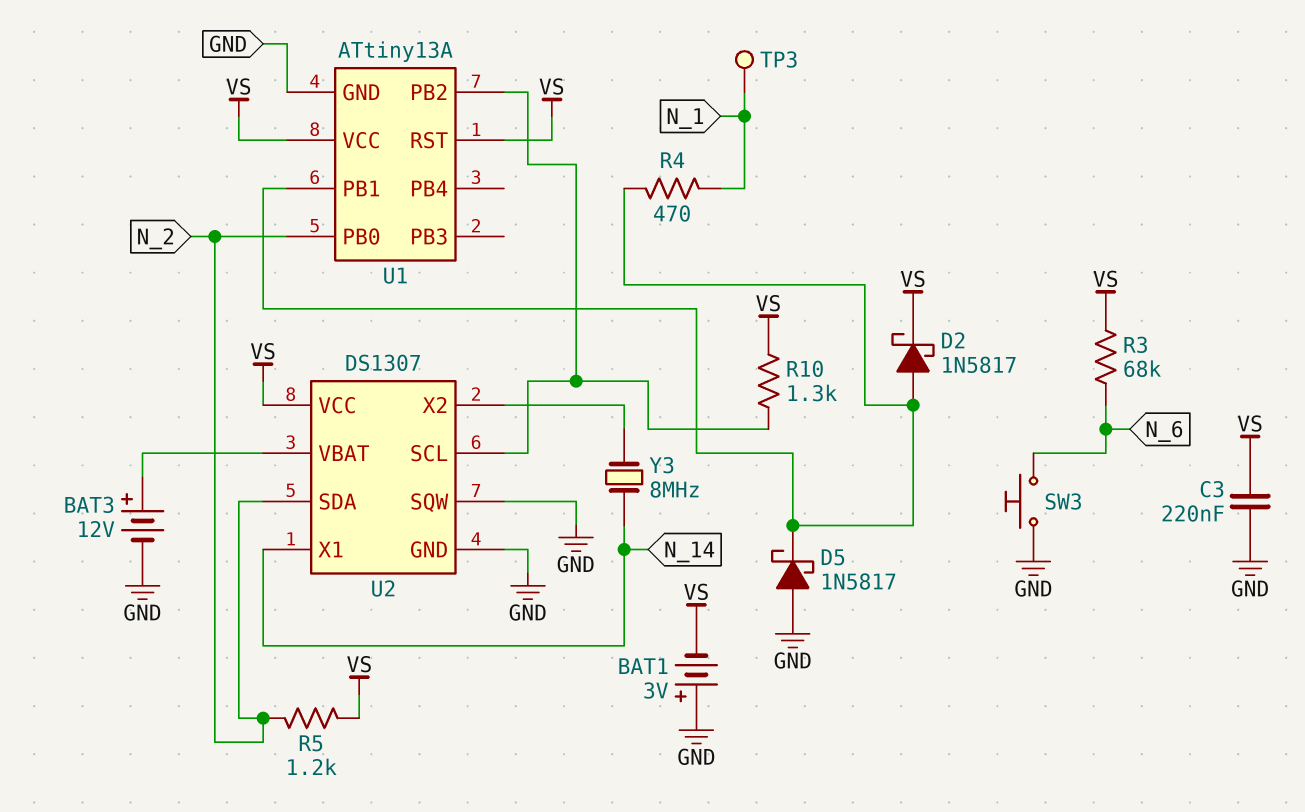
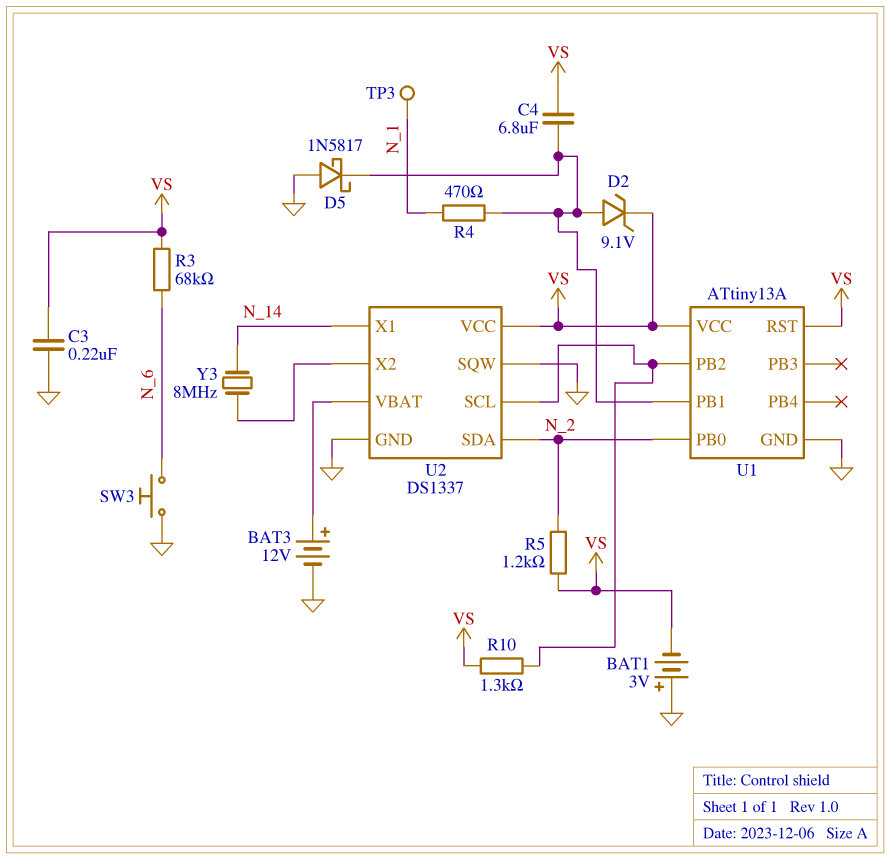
C4: none -> 6.8uF (U1/PB1, VS)
D2: schottky 1N5817 (A U1/PB1, K VS) -> zener 9.1V (A U1/PB1, K VS)
U2: DS1307 -> DS1337

